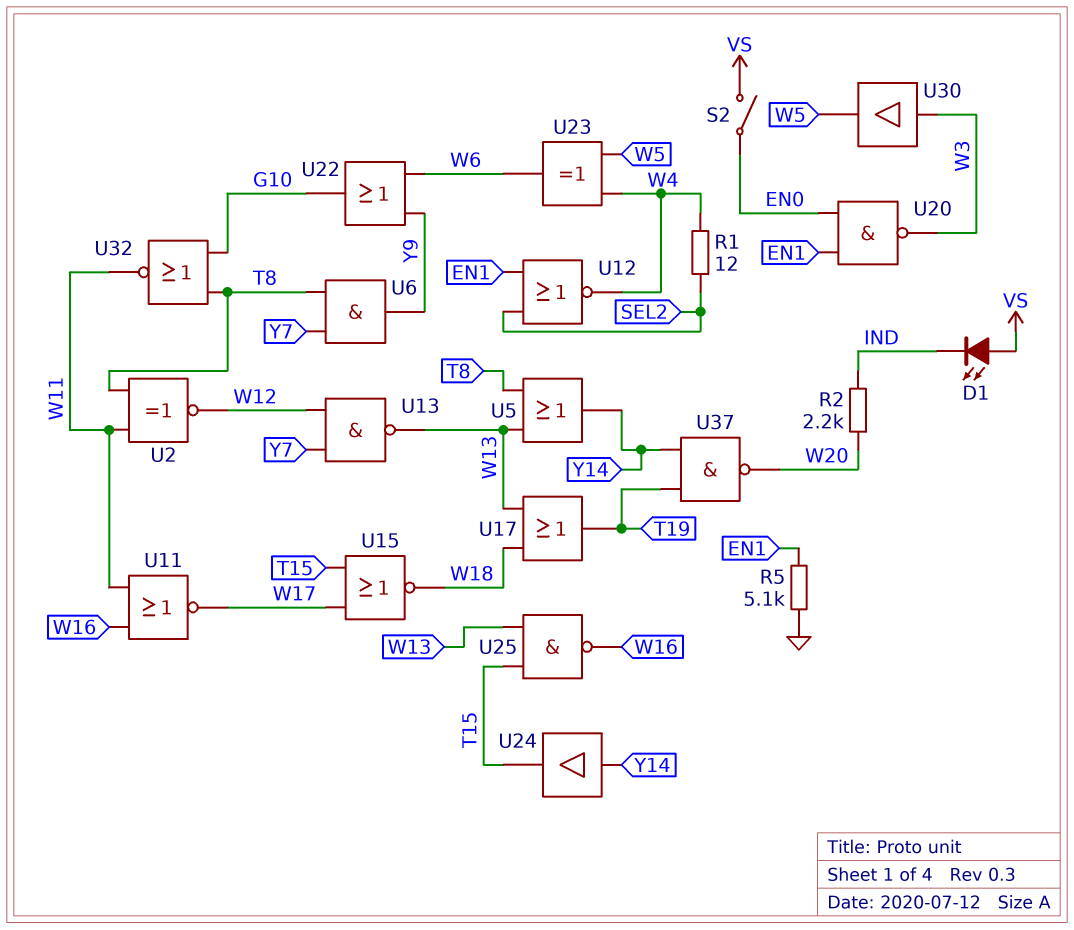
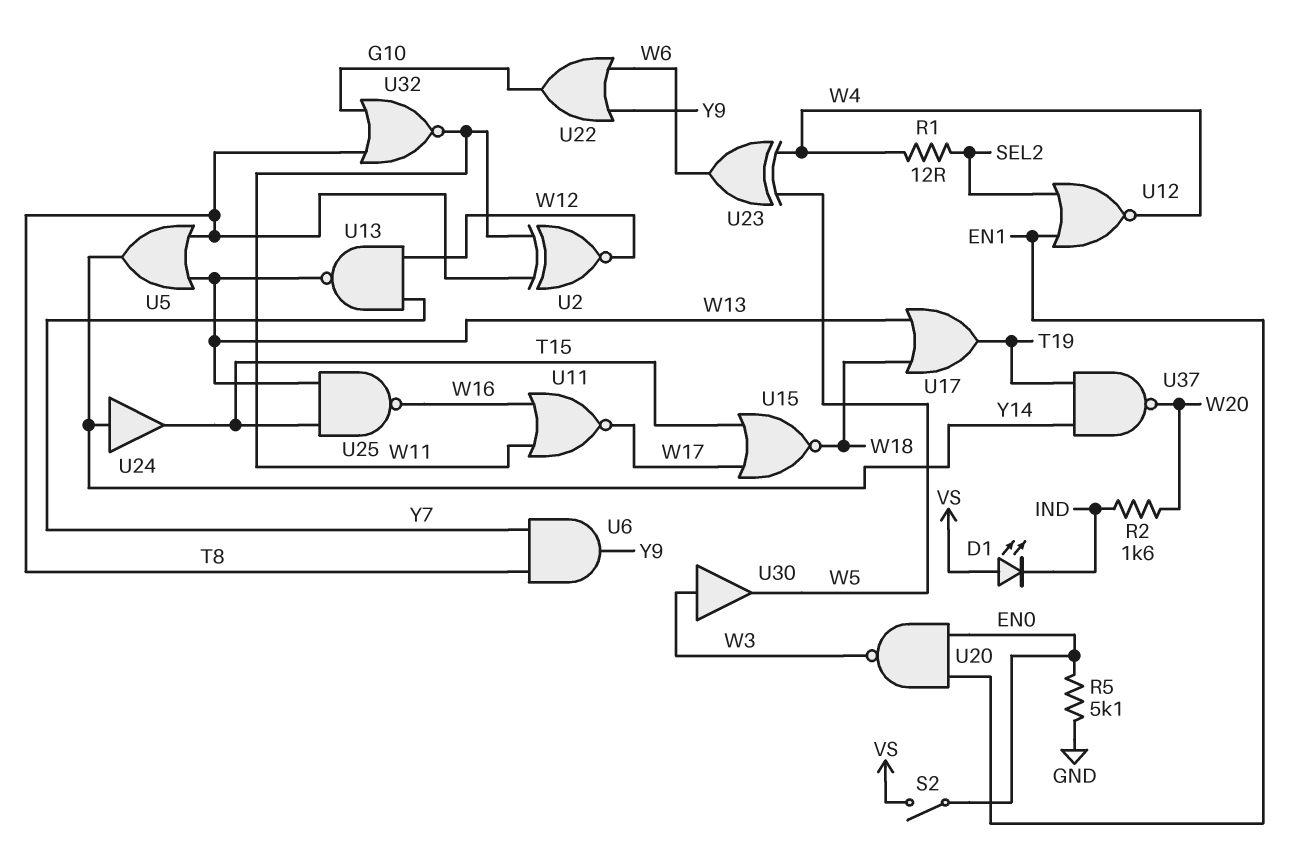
R2: 2.2k (IND, W20) -> 1.6k (IND, W20)
R5: 5.1k (EN1, GND) -> 5.1k (EN0, GND)

